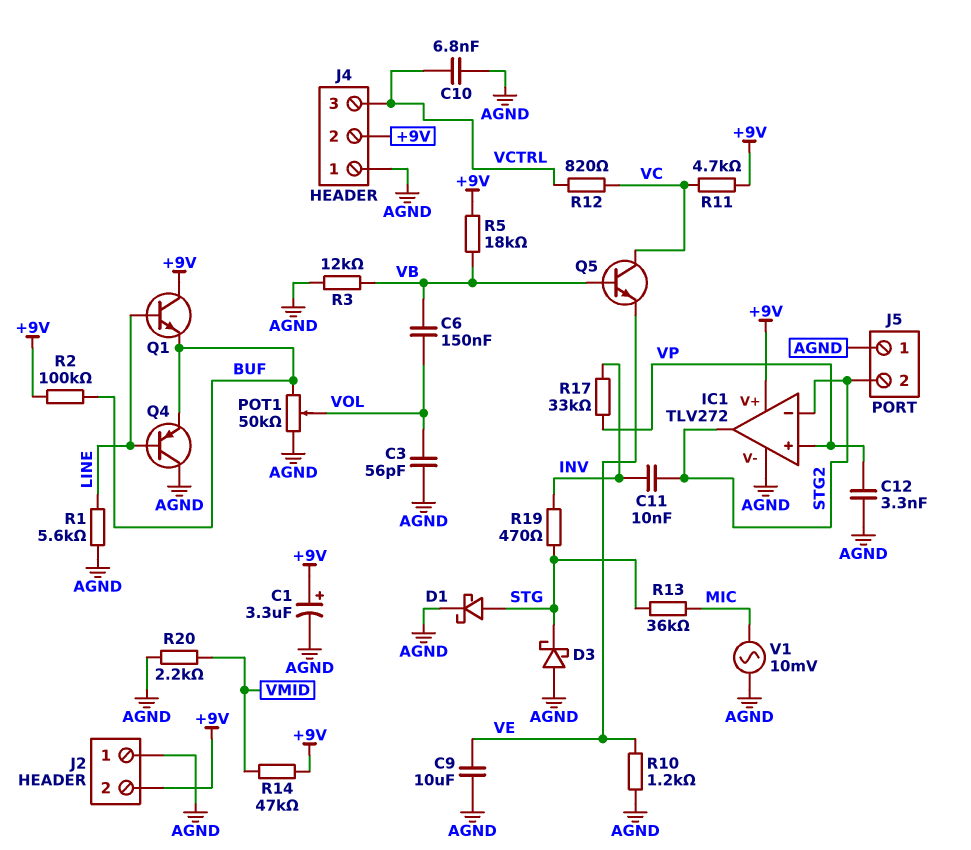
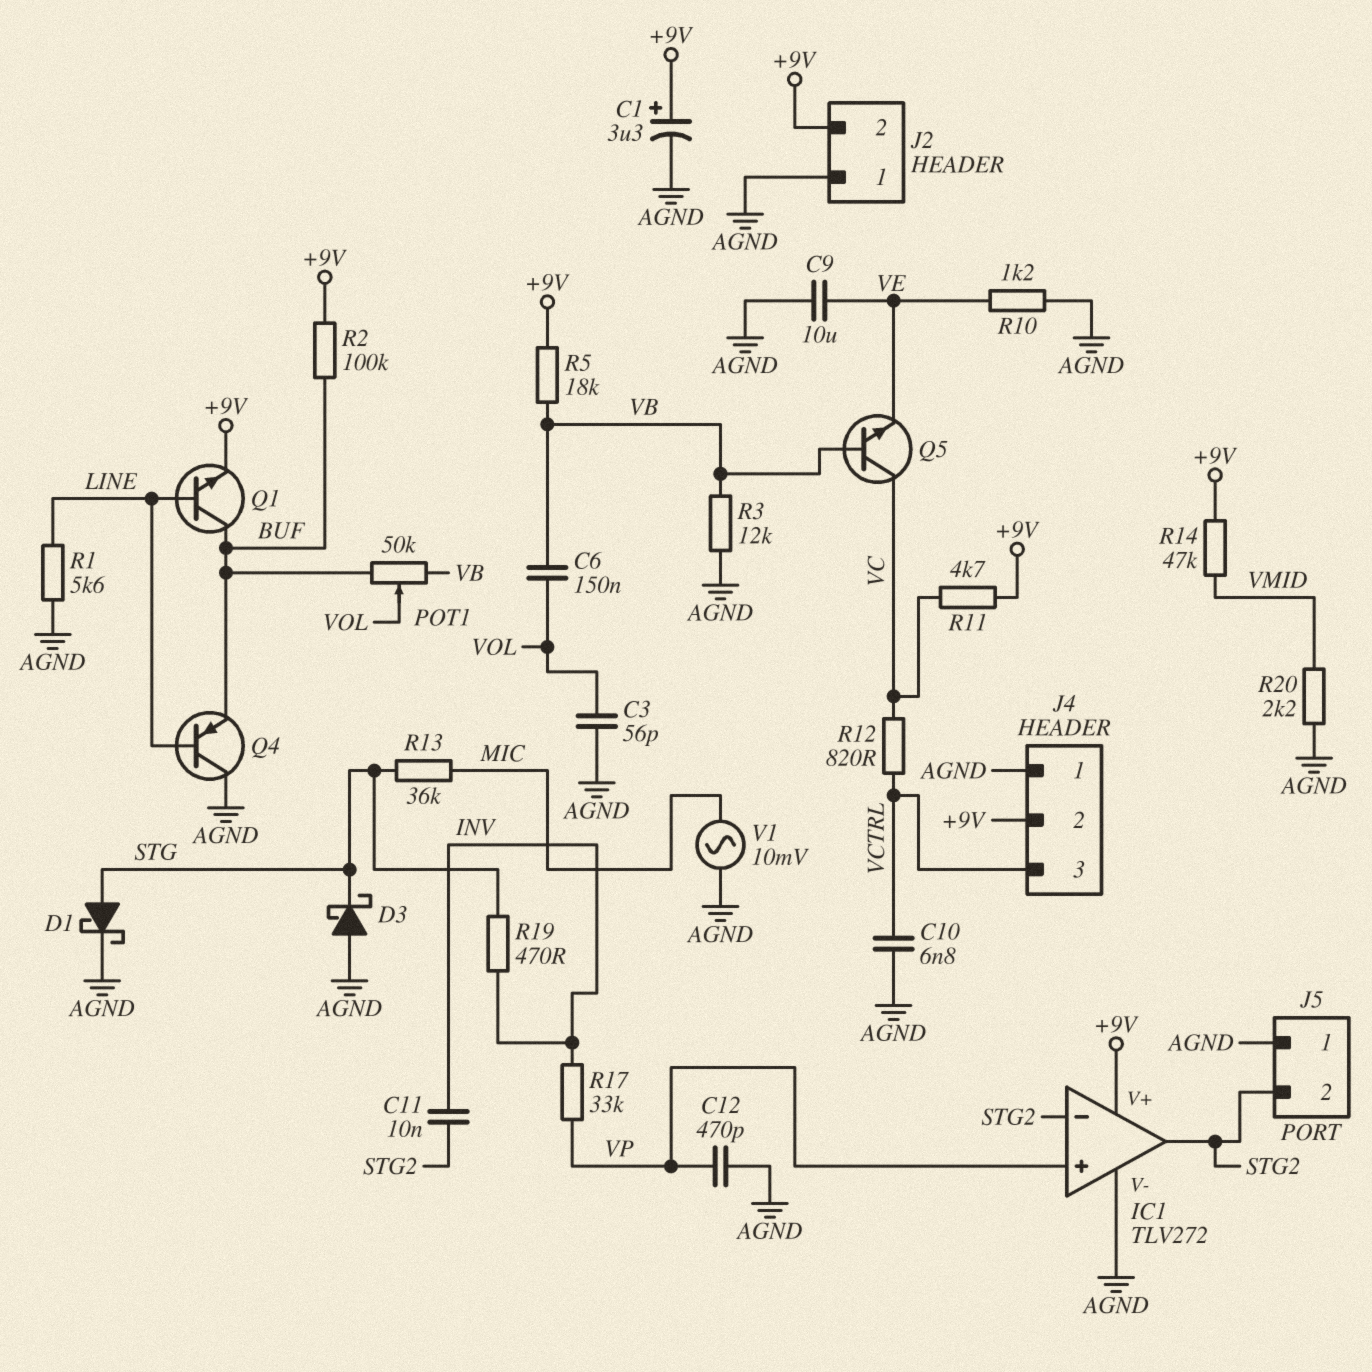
C12: 3.3nF (AGND, VP) -> 470pF (AGND, VP)
POT1: 50k (AGND, BUF, wiper VOL) -> 50k (BUF, VB, wiper VOL)
Q1: NPN (B LINE, C +9V, E BUF) -> NPN (B LINE, C BUF, E +9V)

